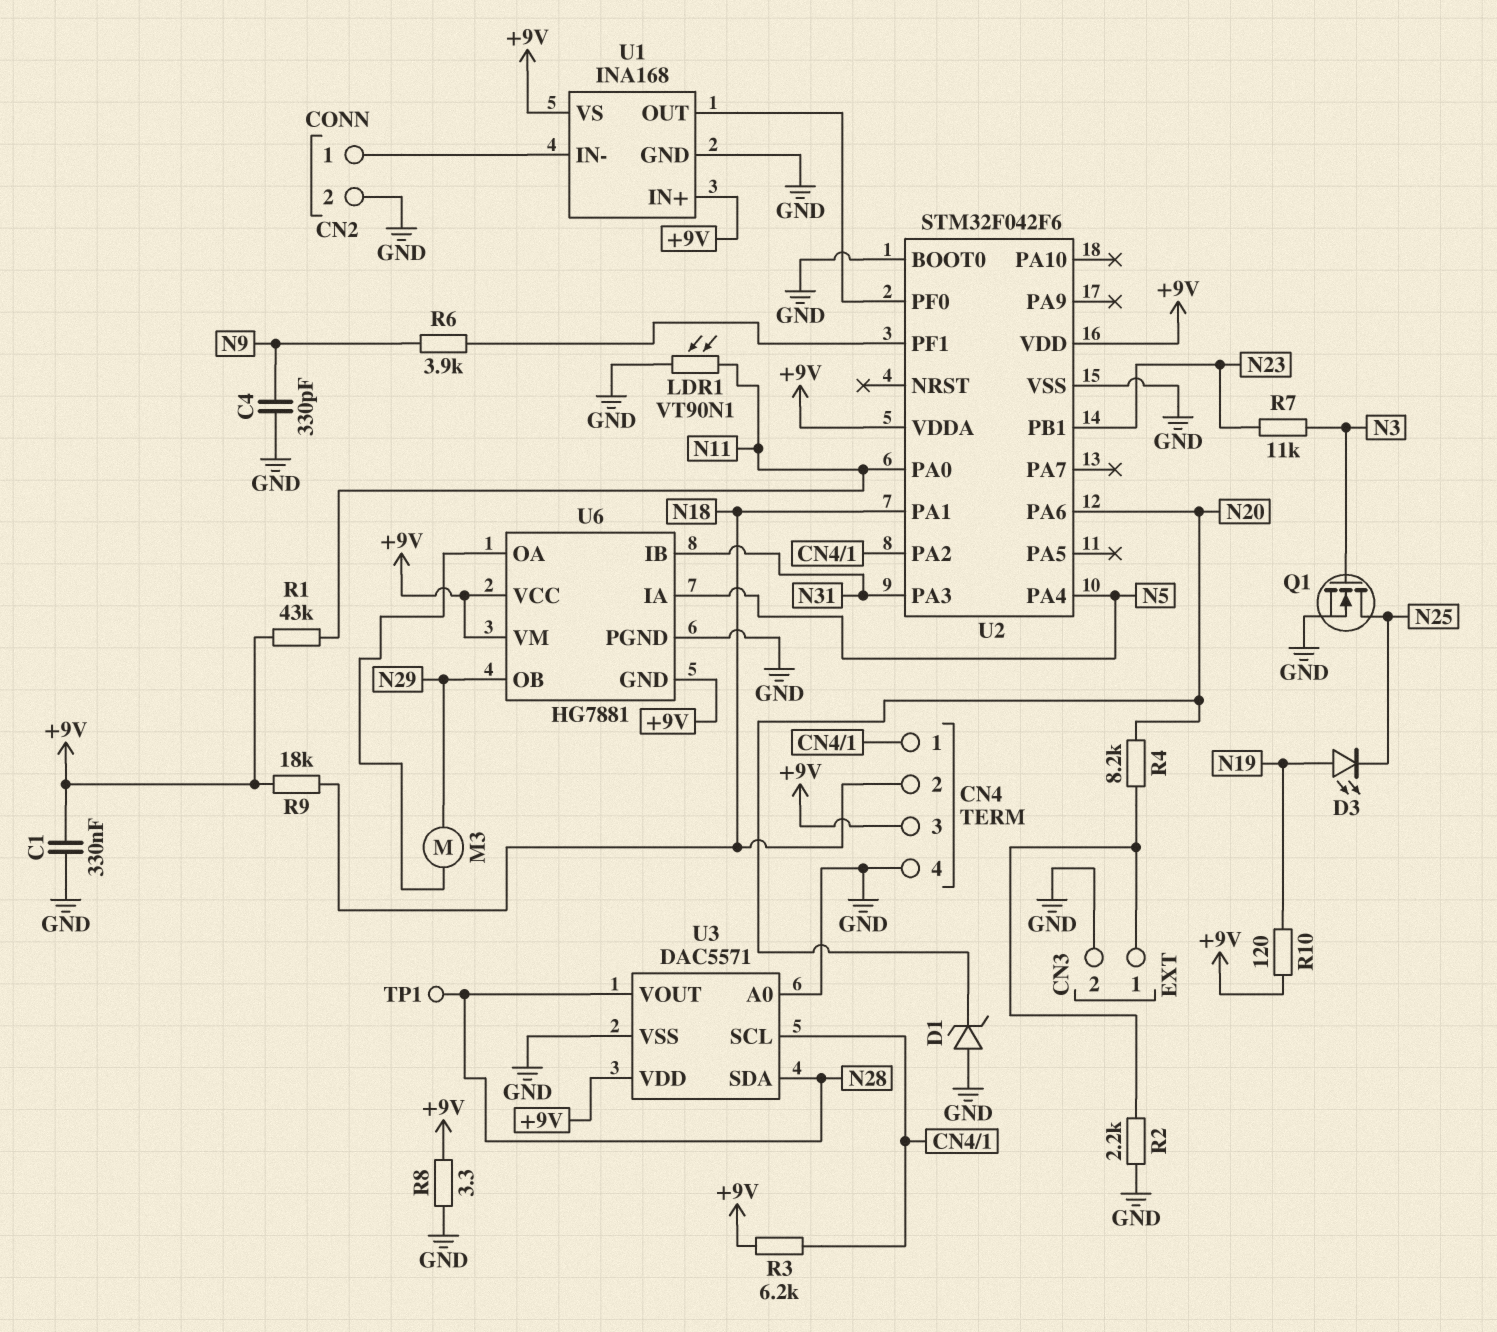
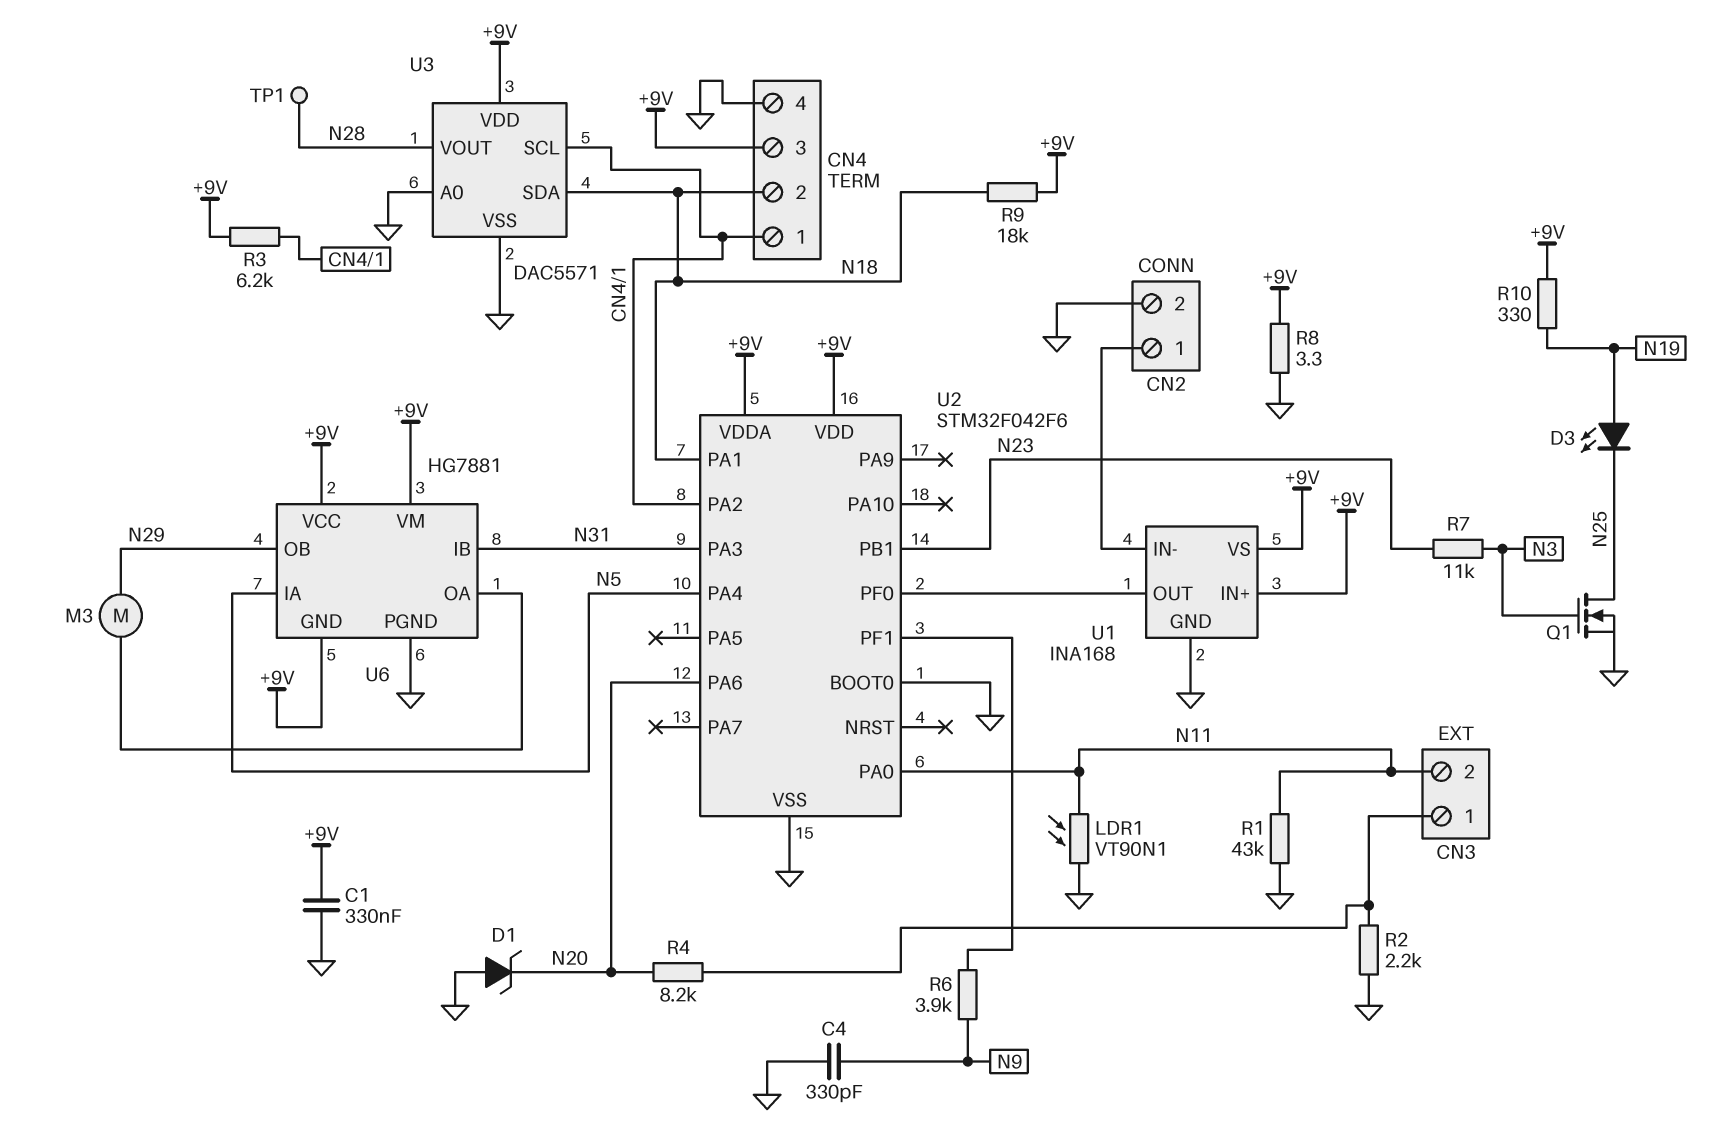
CN3 pin 2: GND -> N11
R1: 43k (+9V, N11) -> 43k (GND, N11)
R10: 120 (+9V, N19) -> 330 (+9V, N19)
U3 pin SDA: N28 -> N18

